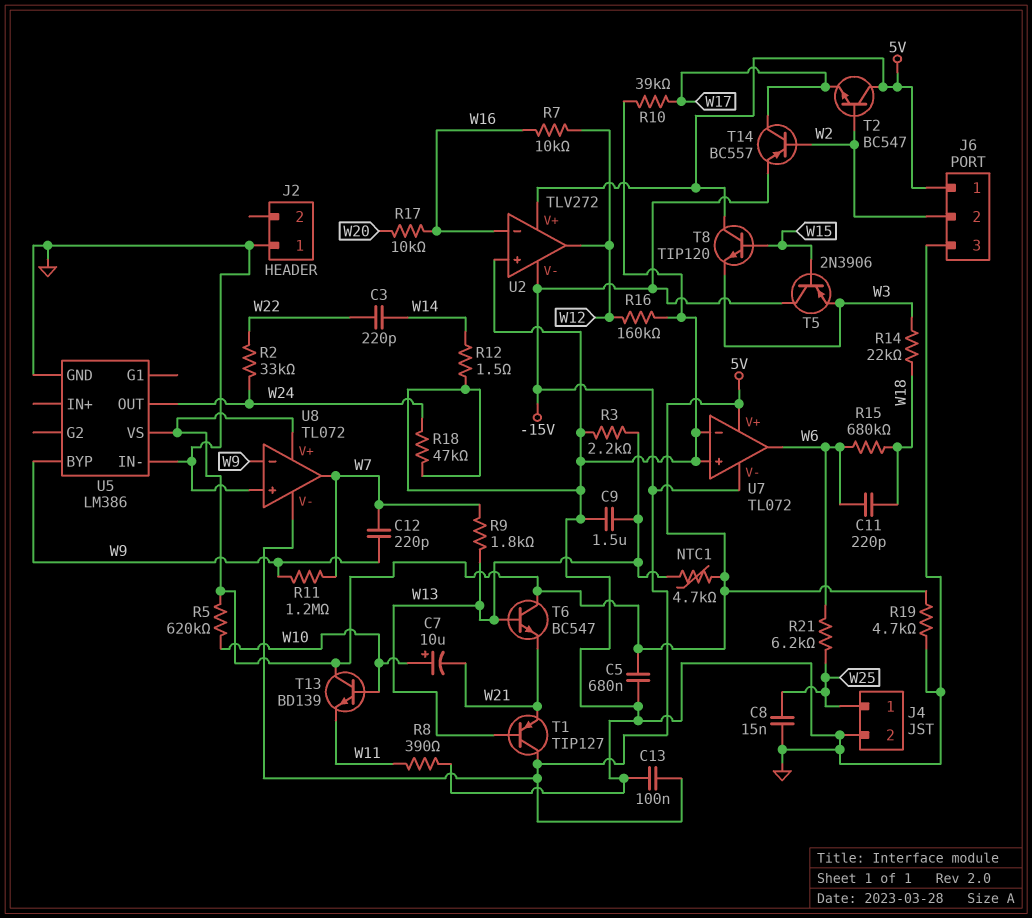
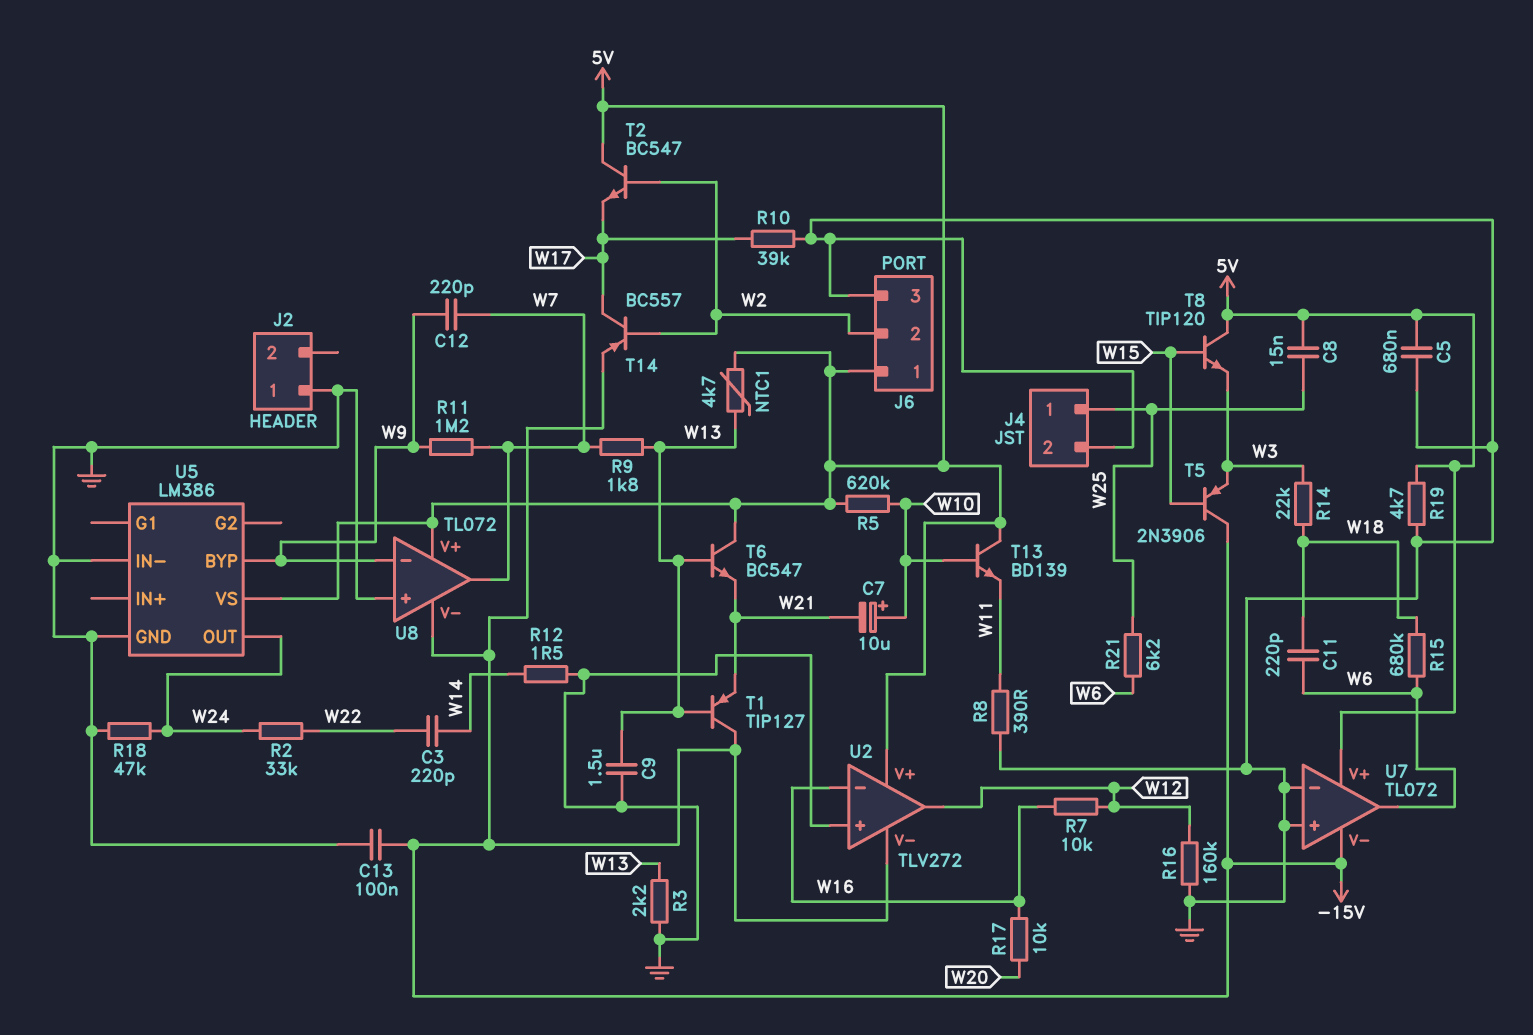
C8: 15nF (GND, W25) -> 15nF (5V, W25)

